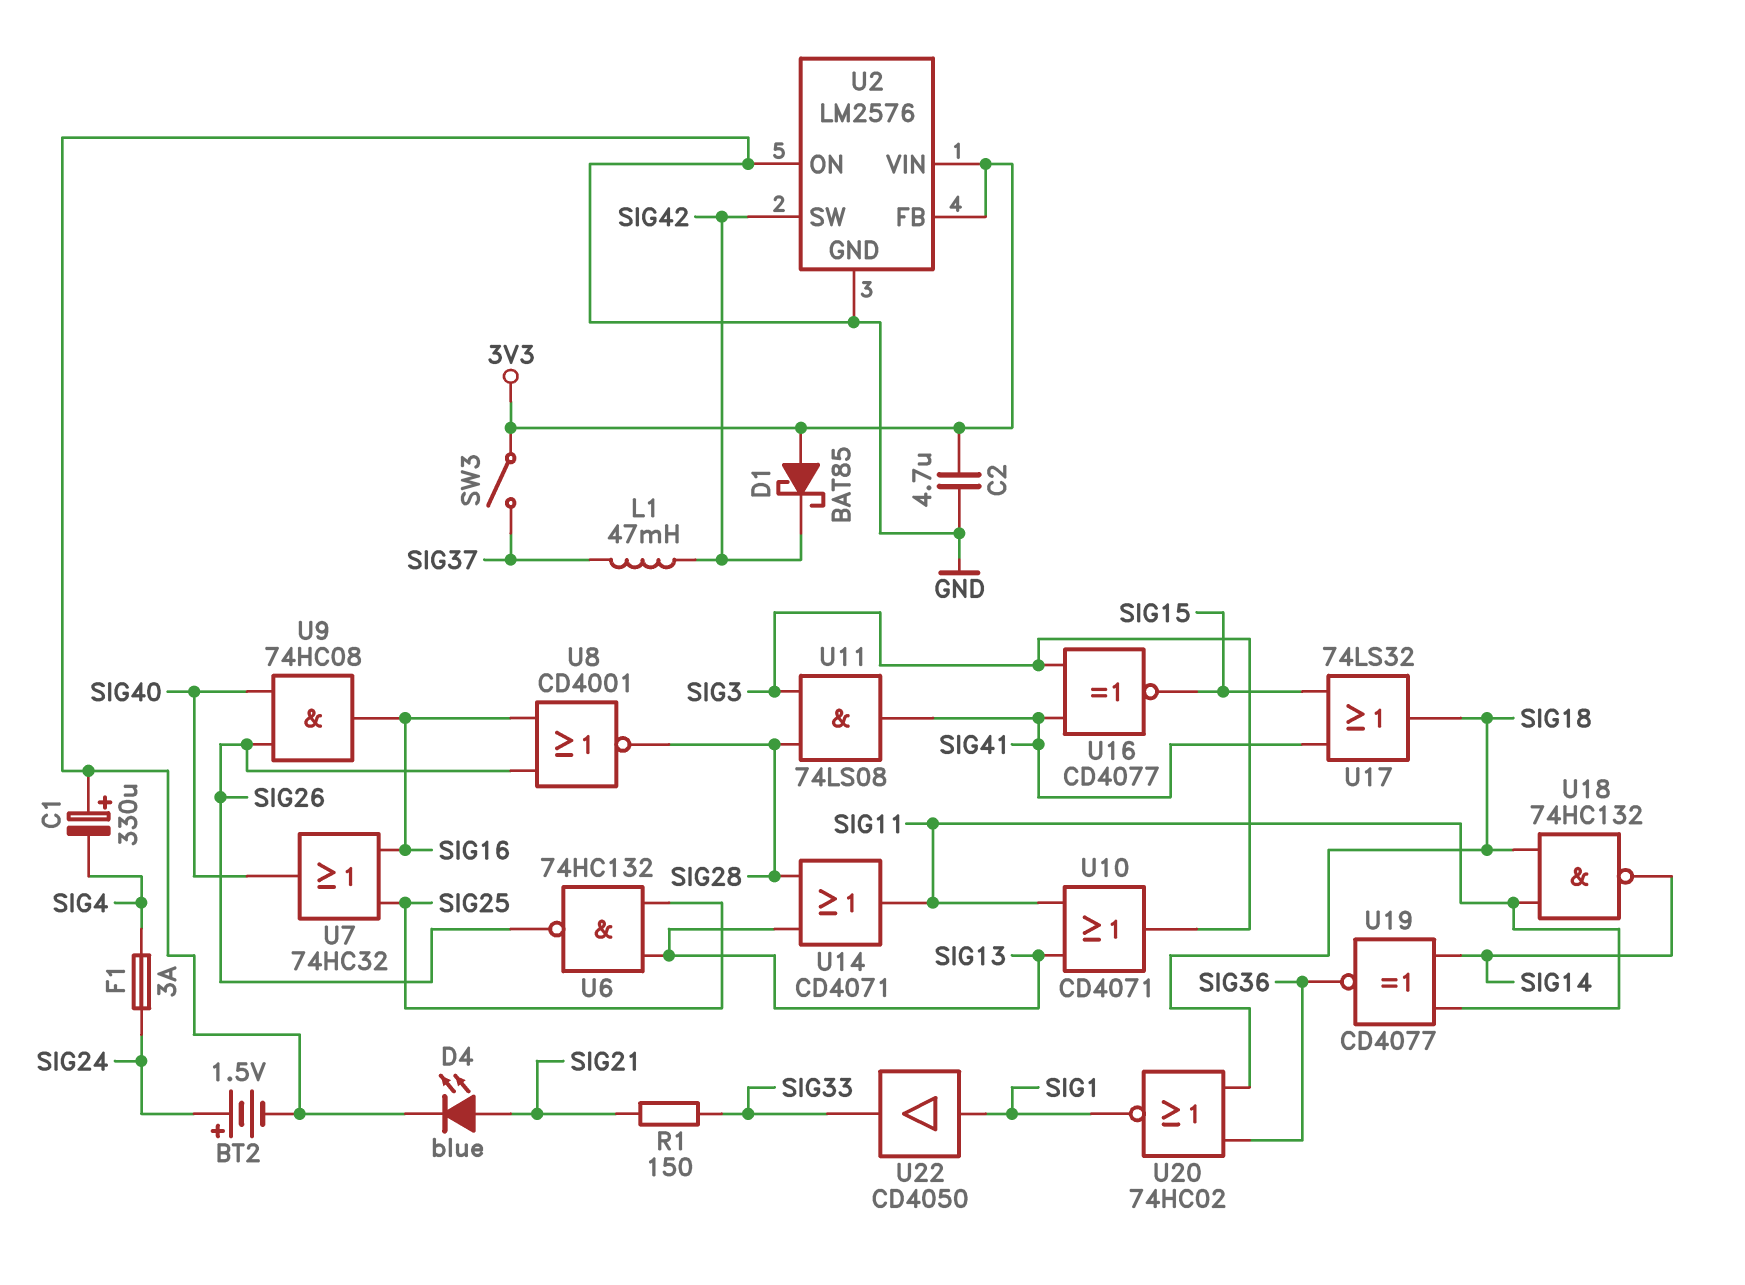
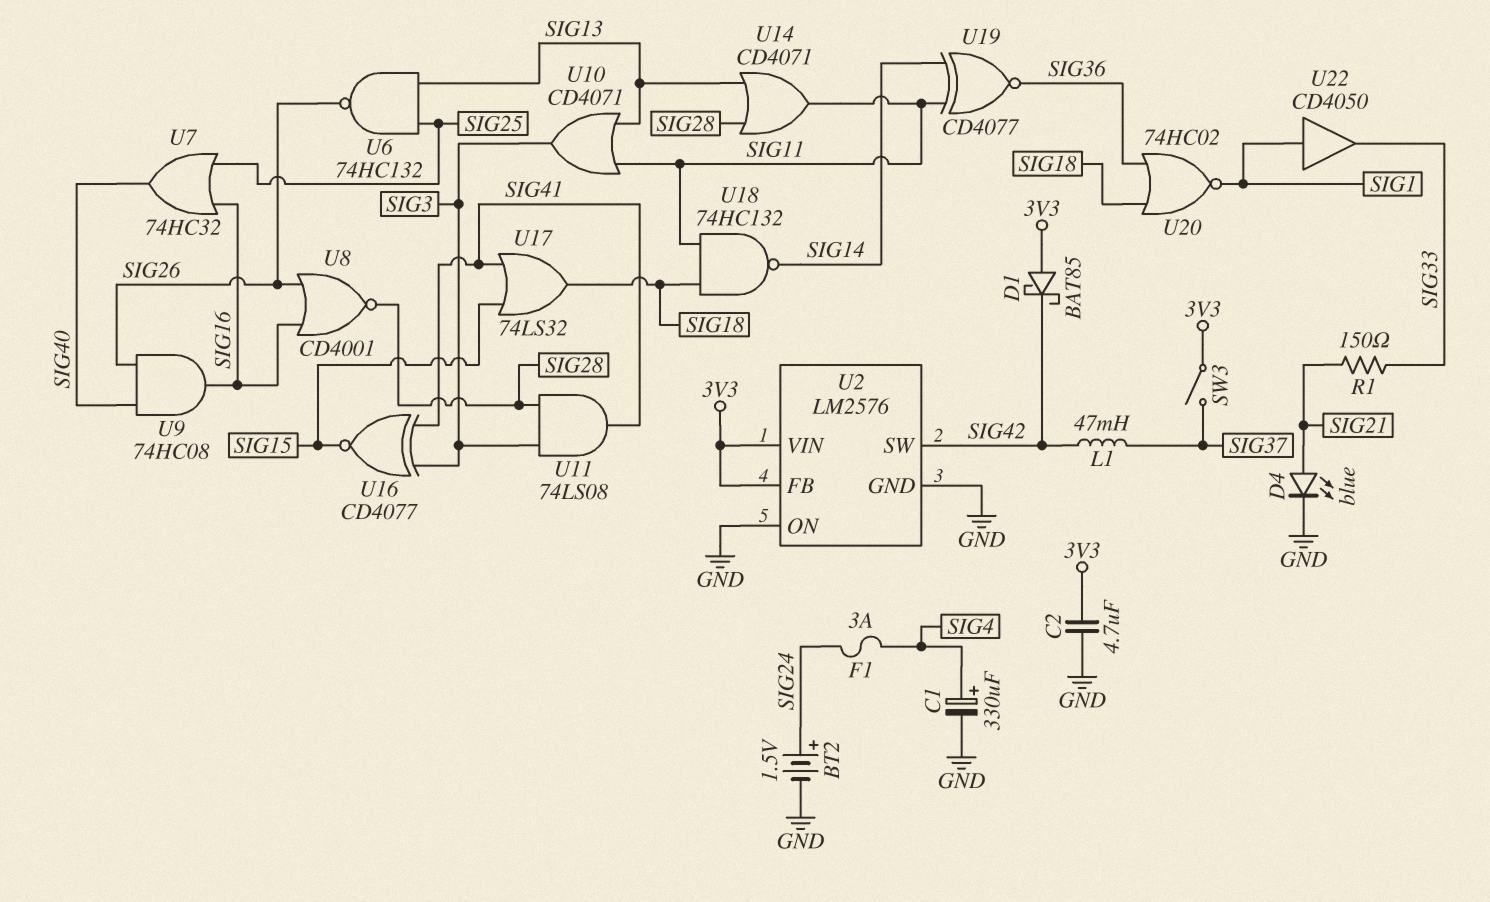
C1: 330uF (plus GND, minus SIG4) -> 330uF (plus SIG4, minus GND)

